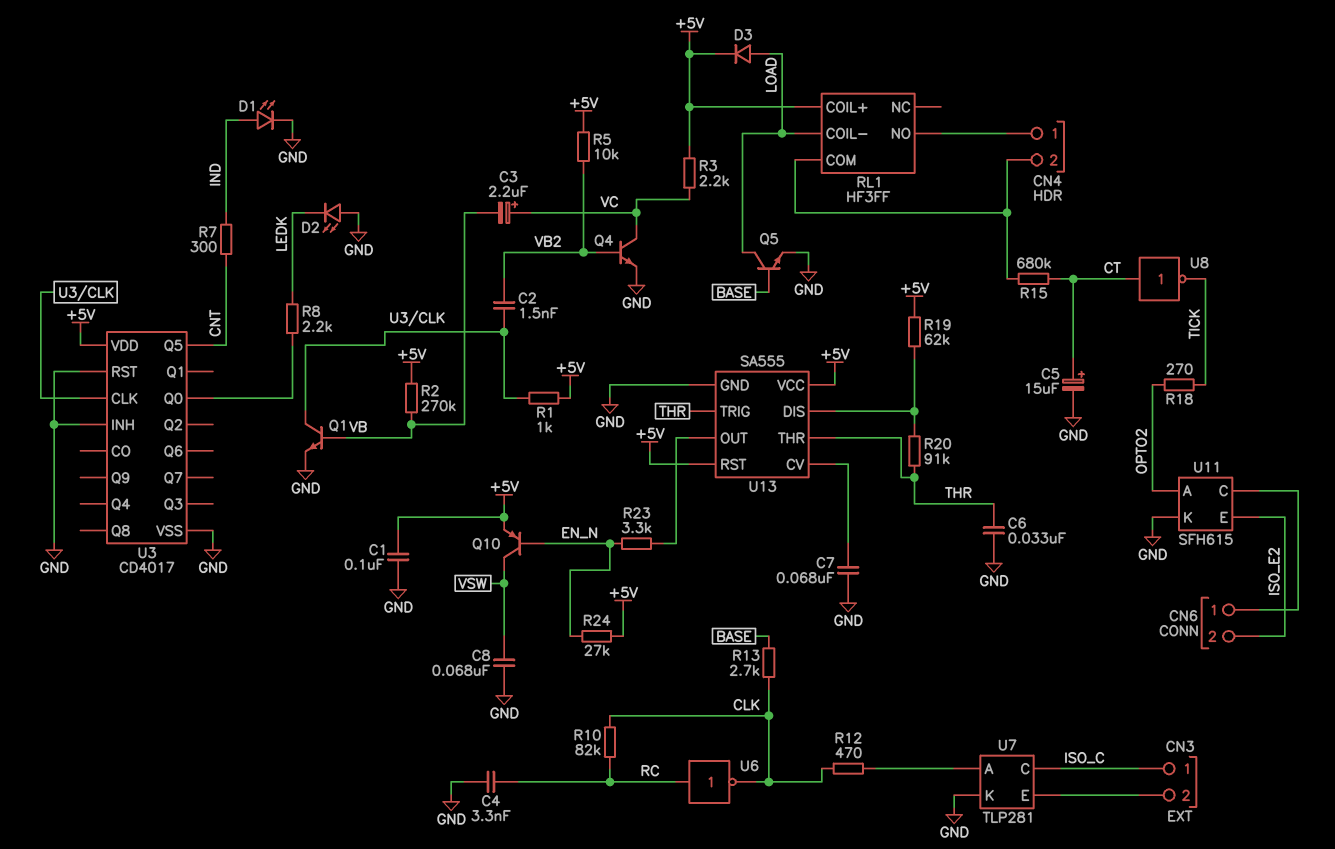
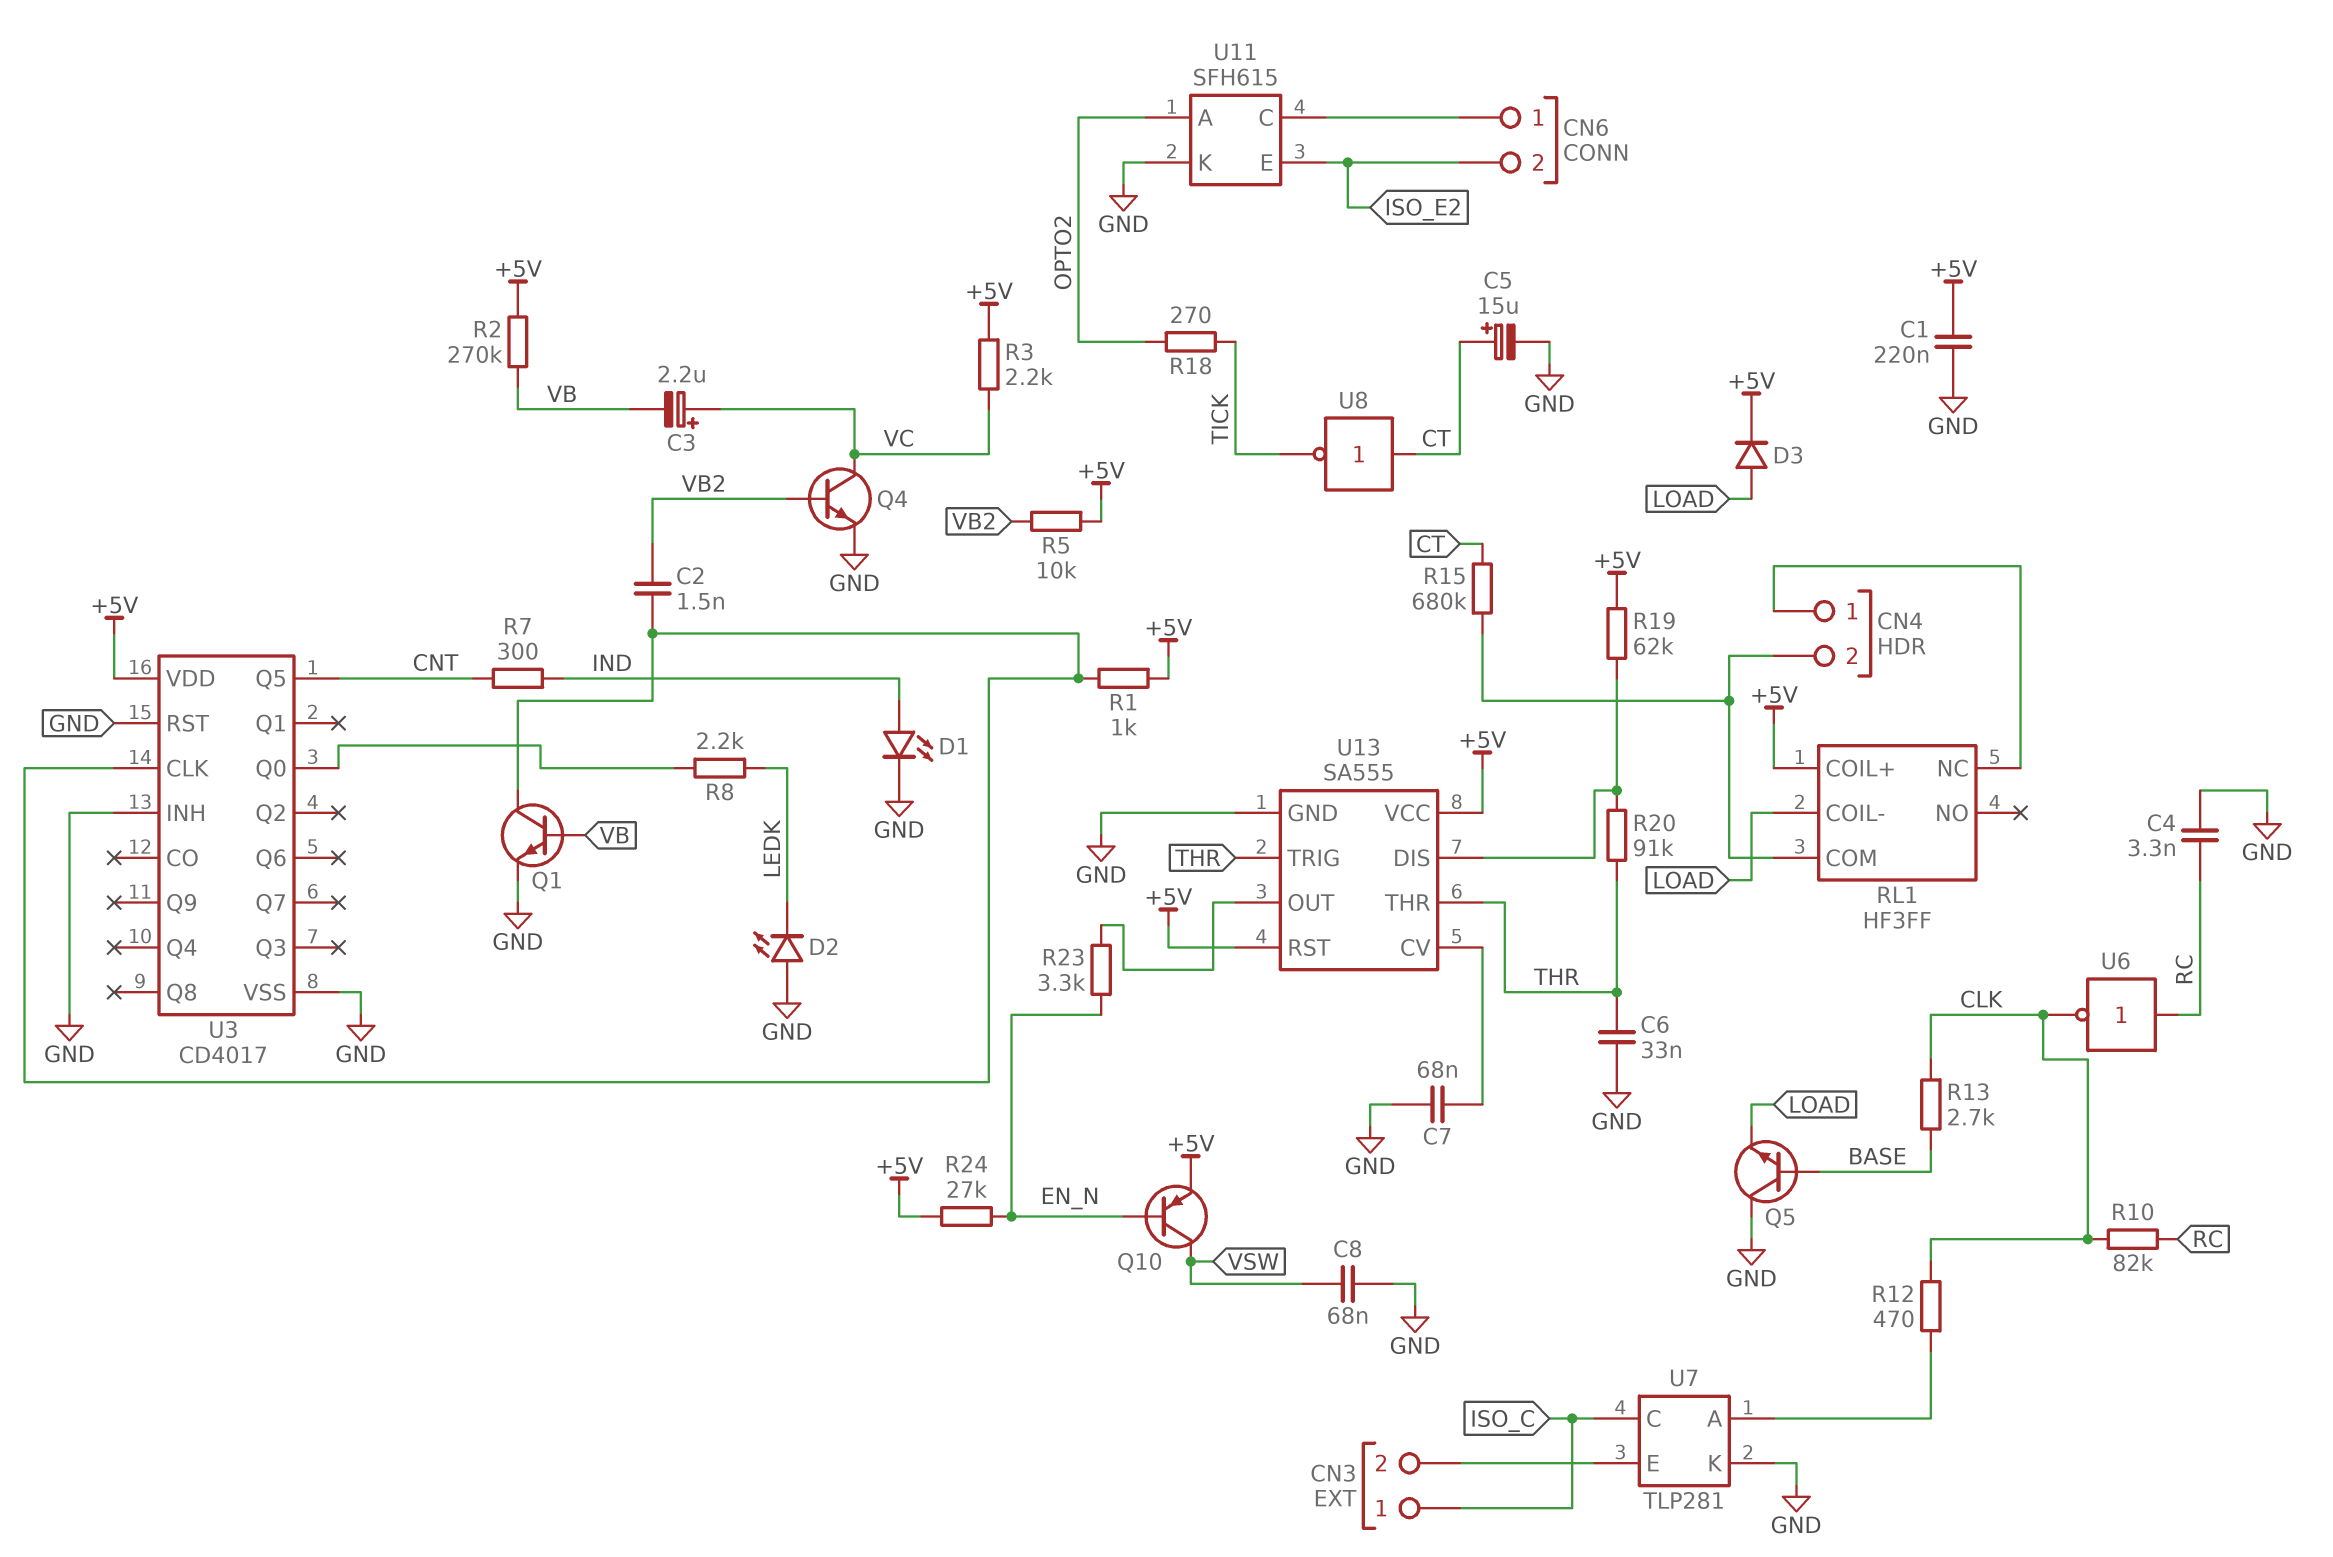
C1: 100nF (+5V, GND) -> 220nF (+5V, GND)
Q5: NPN (B BASE, C LOAD, E GND) -> NPN (B BASE, C GND, E LOAD)
RL1 pin NC: none -> CN4/1
RL1 pin NO: CN4/1 -> none

